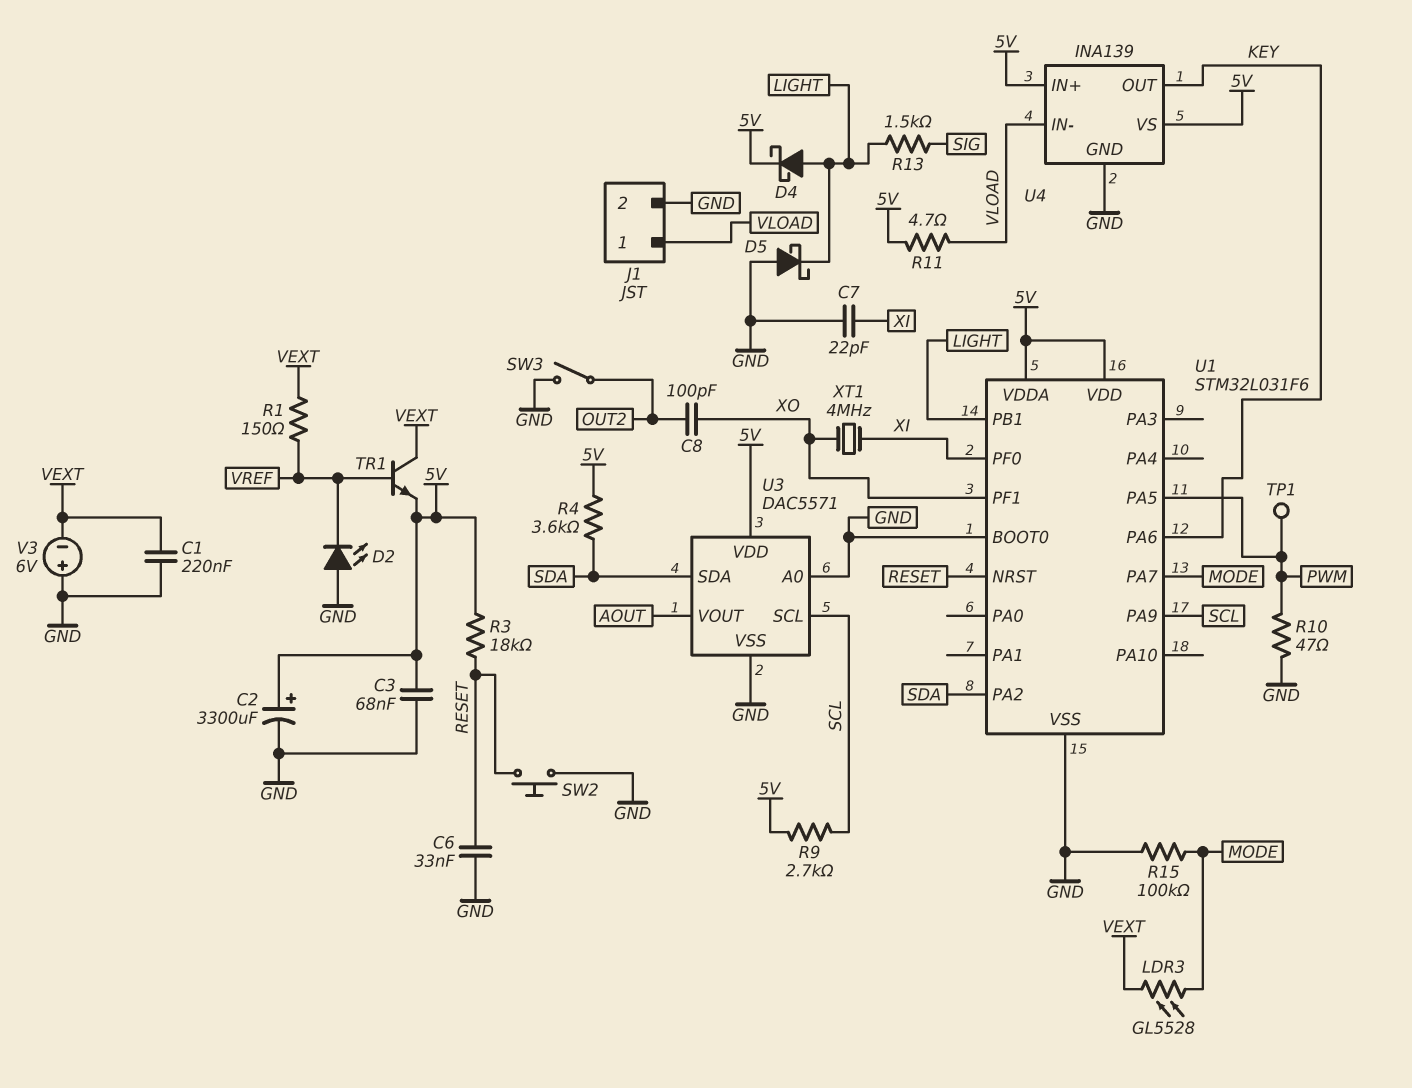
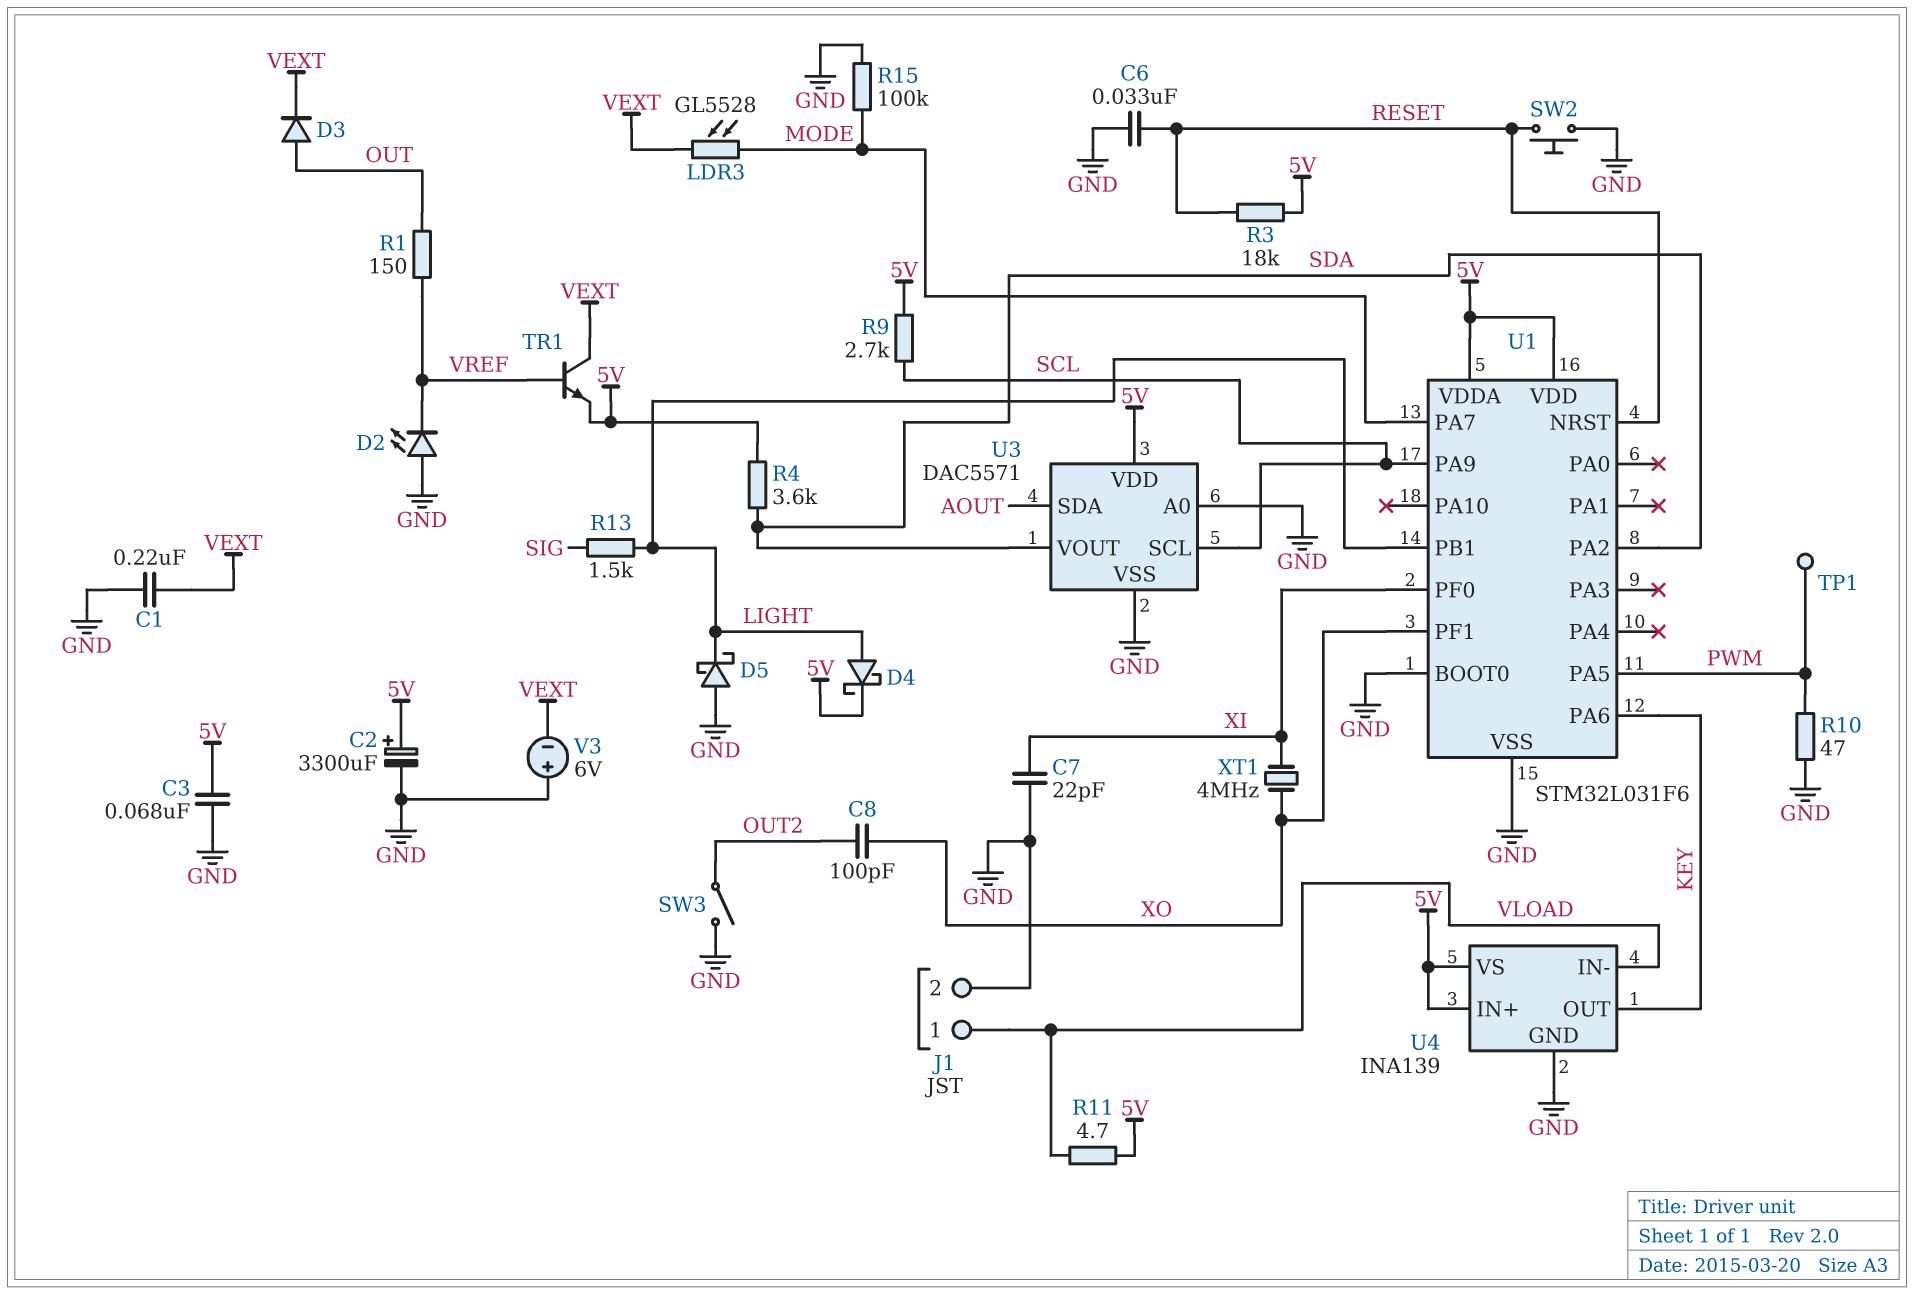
D3: none -> diode (A OUT, K VEXT)
R1: 150 (VEXT, VREF) -> 150 (OUT, VREF)
U3 pin SDA: SDA -> AOUT
U3 pin VOUT: AOUT -> SDA

